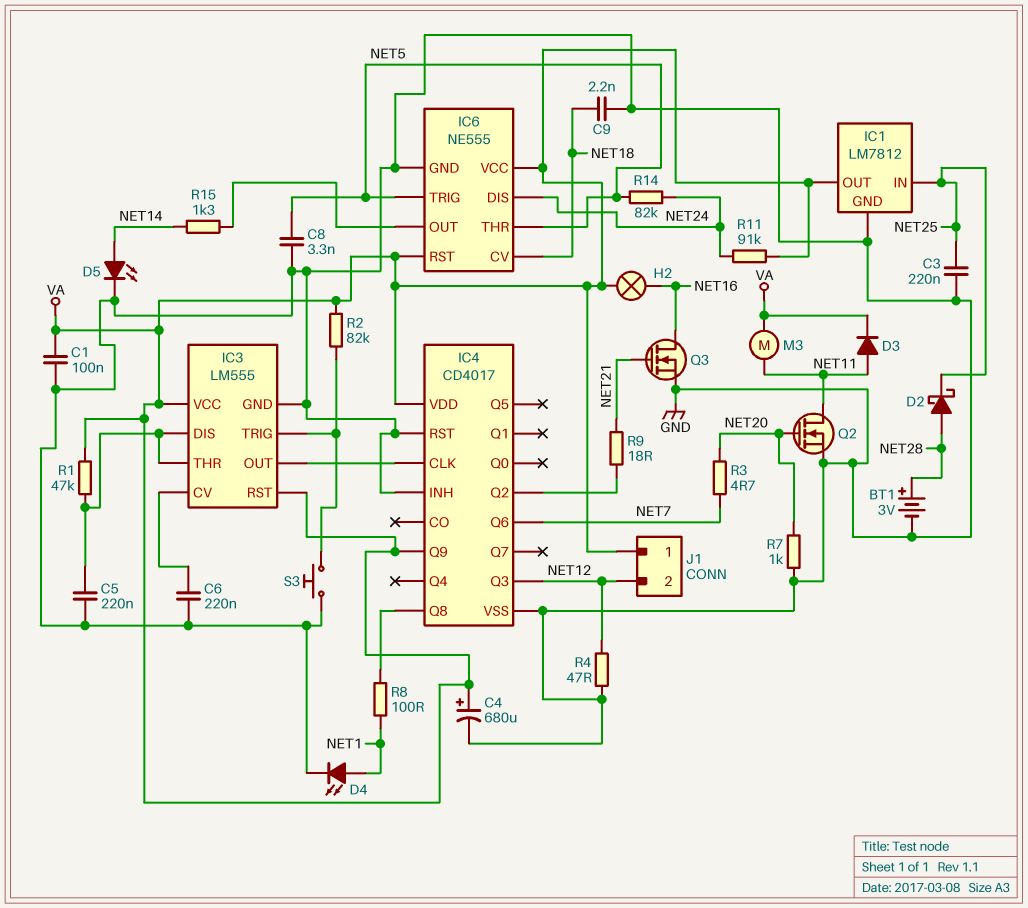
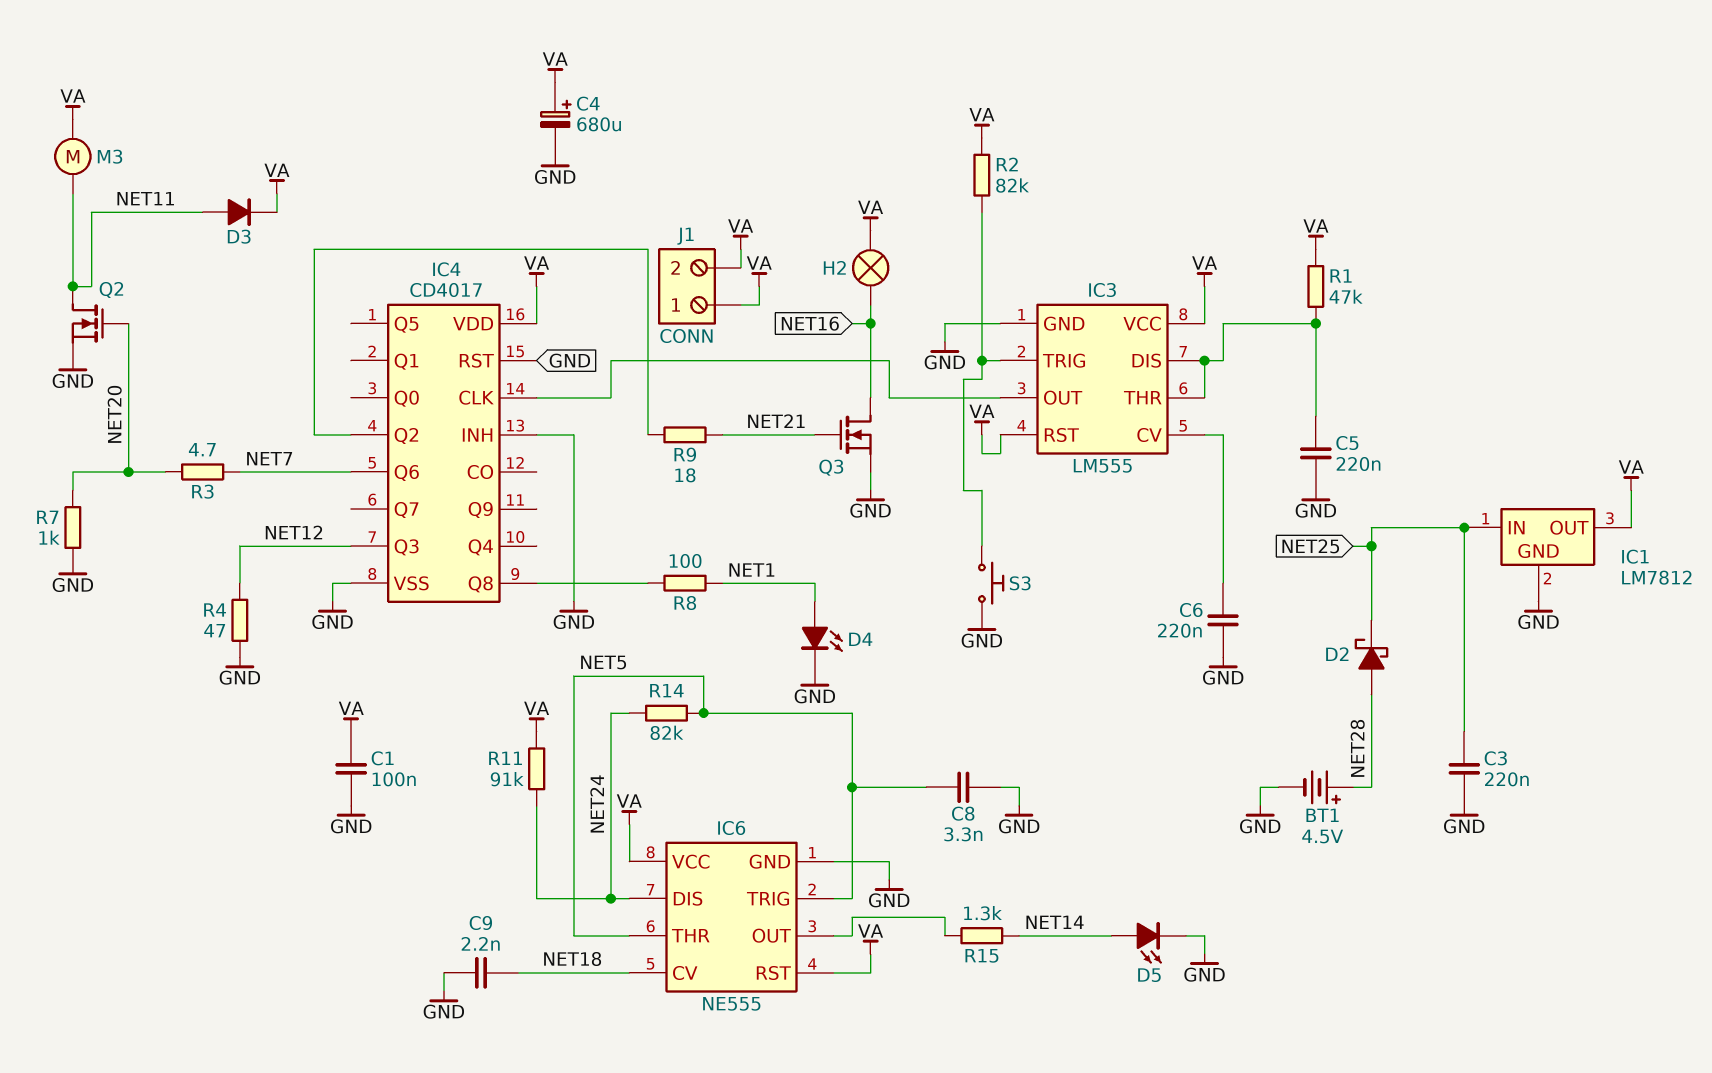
BT1: 3V (plus NET28, minus GND) -> 4.5V (plus NET28, minus GND)
IC4 pin Q9: VA -> none
J1 pin 2: NET12 -> VA

